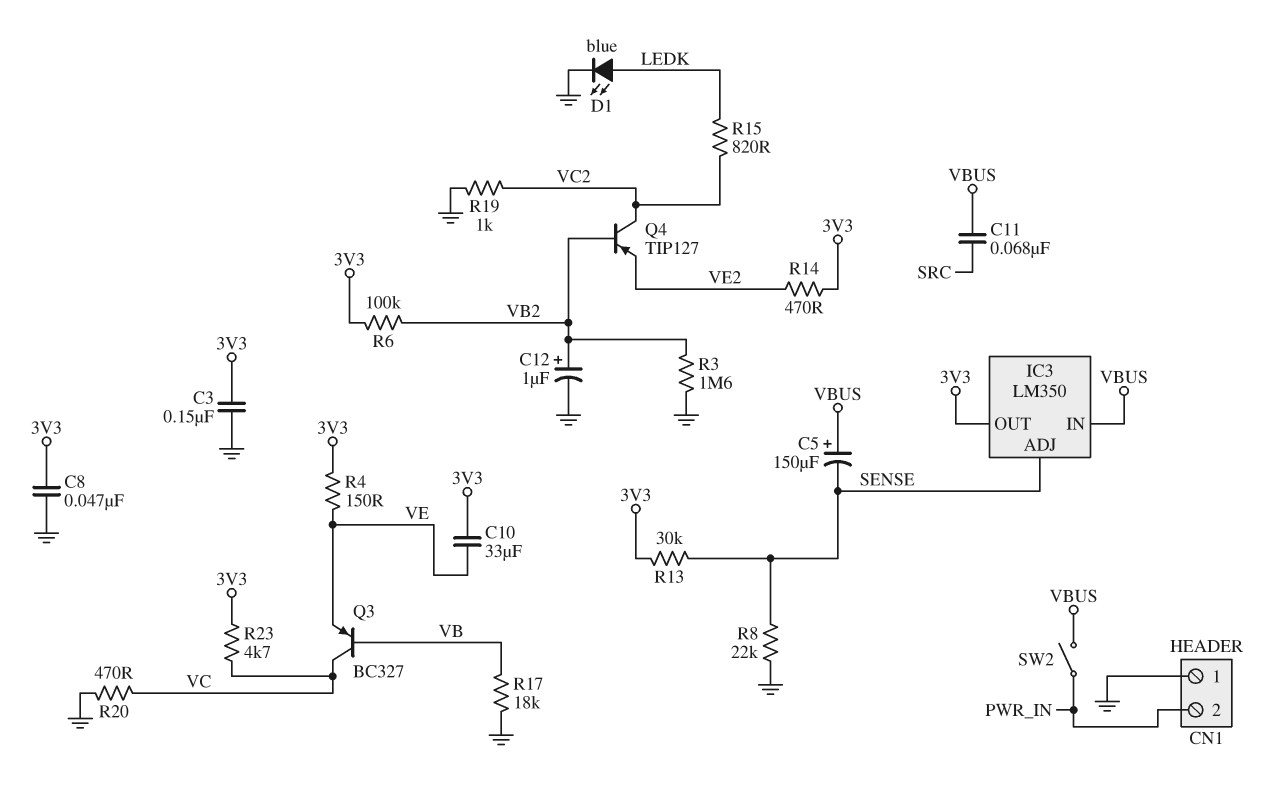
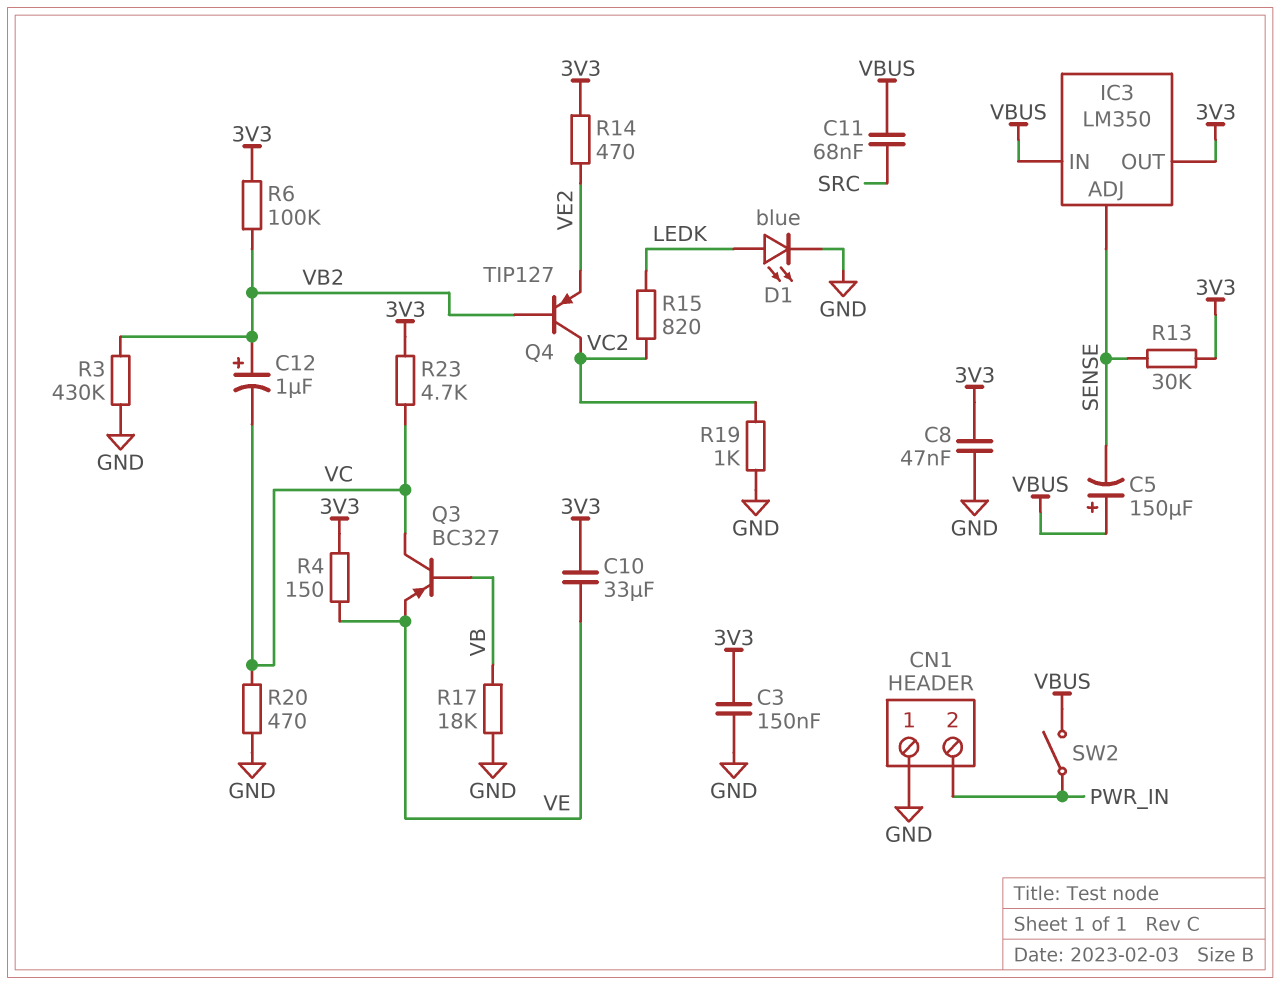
C12: 1uF (plus VB2, minus GND) -> 1uF (plus VB2, minus VC)
R3: 1.6M (GND, VB2) -> 430k (GND, VB2)
R8: 22k (GND, SENSE) -> none

